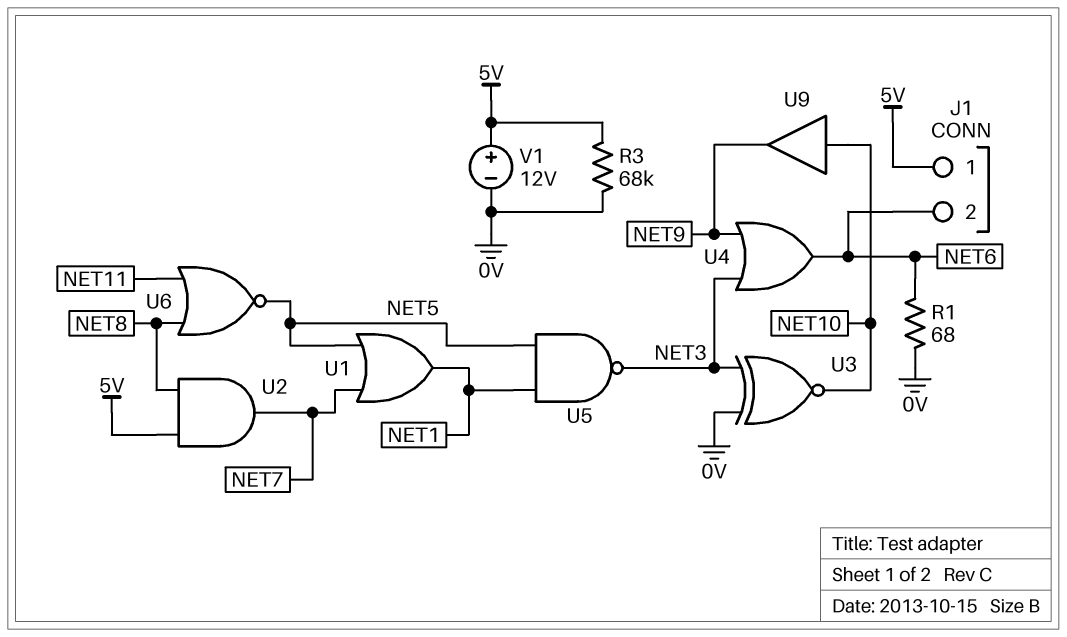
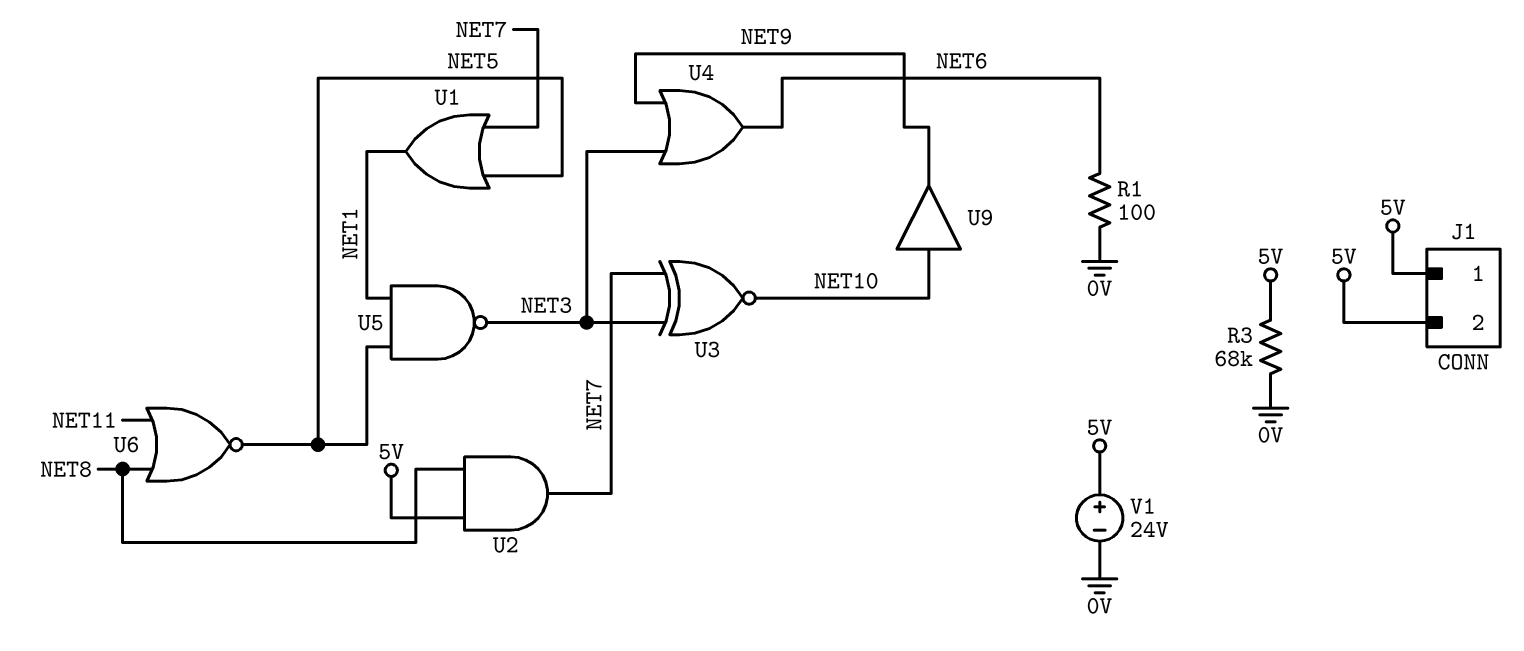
J1 pin 2: NET6 -> 5V
R1: 68 (0V, NET6) -> 100 (0V, NET6)
U3: XNOR (in 0V, in NET3, out NET10) -> XNOR (in NET3, in NET7, out NET10)
V1: 12V (plus 5V, minus 0V) -> 24V (plus 5V, minus 0V)

